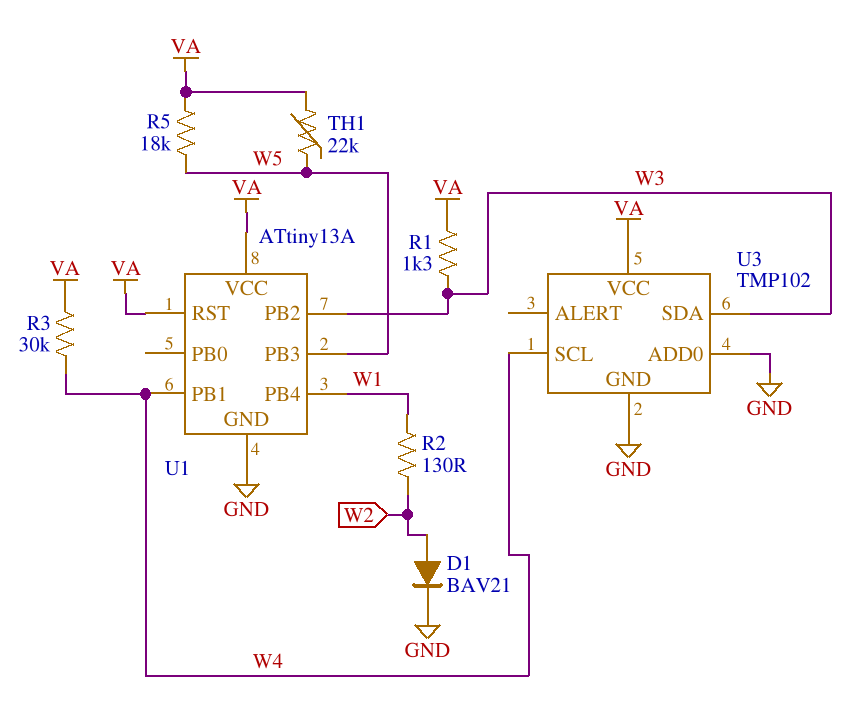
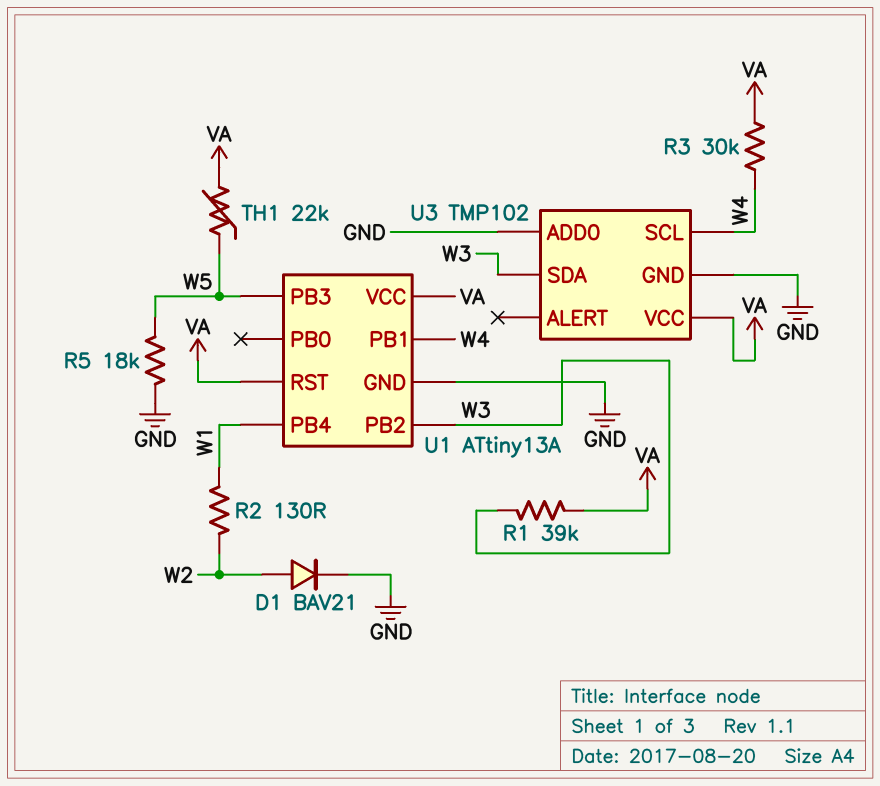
R1: 1.3k (VA, W3) -> 39k (VA, W3)
R5: 18k (VA, W5) -> 18k (GND, W5)

